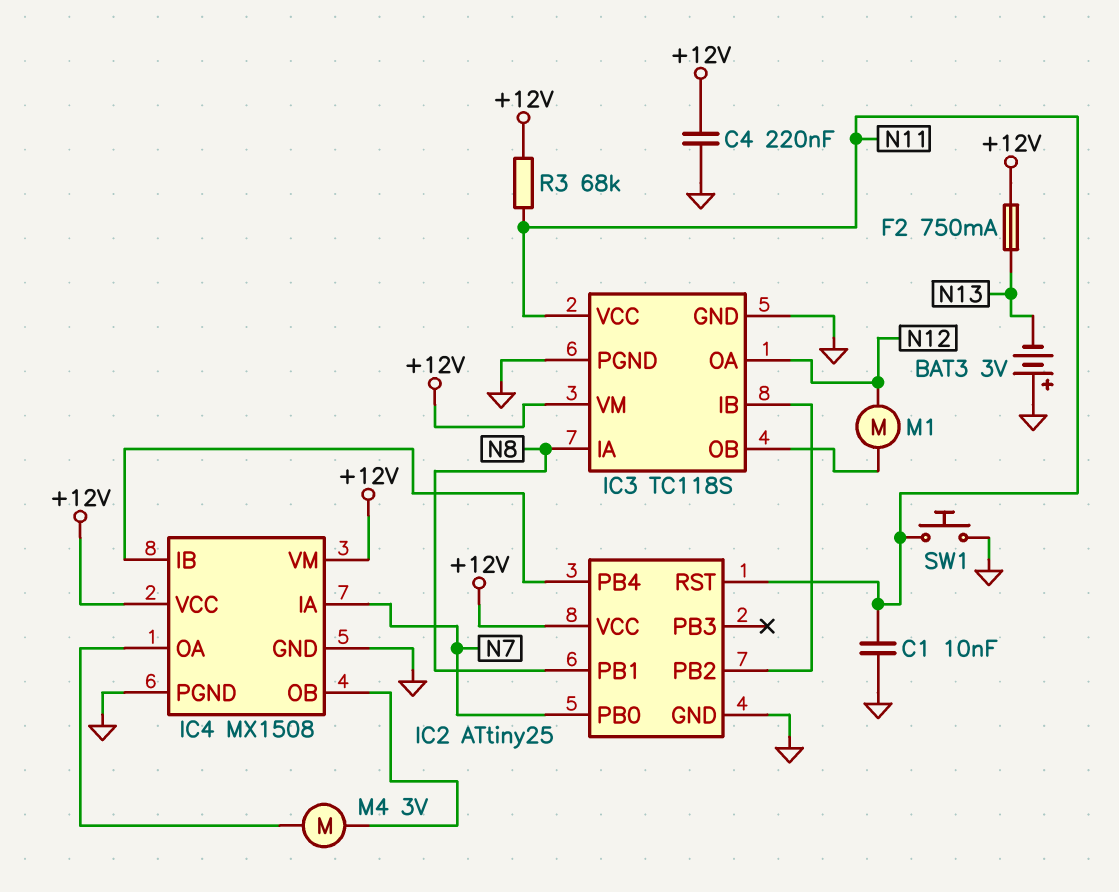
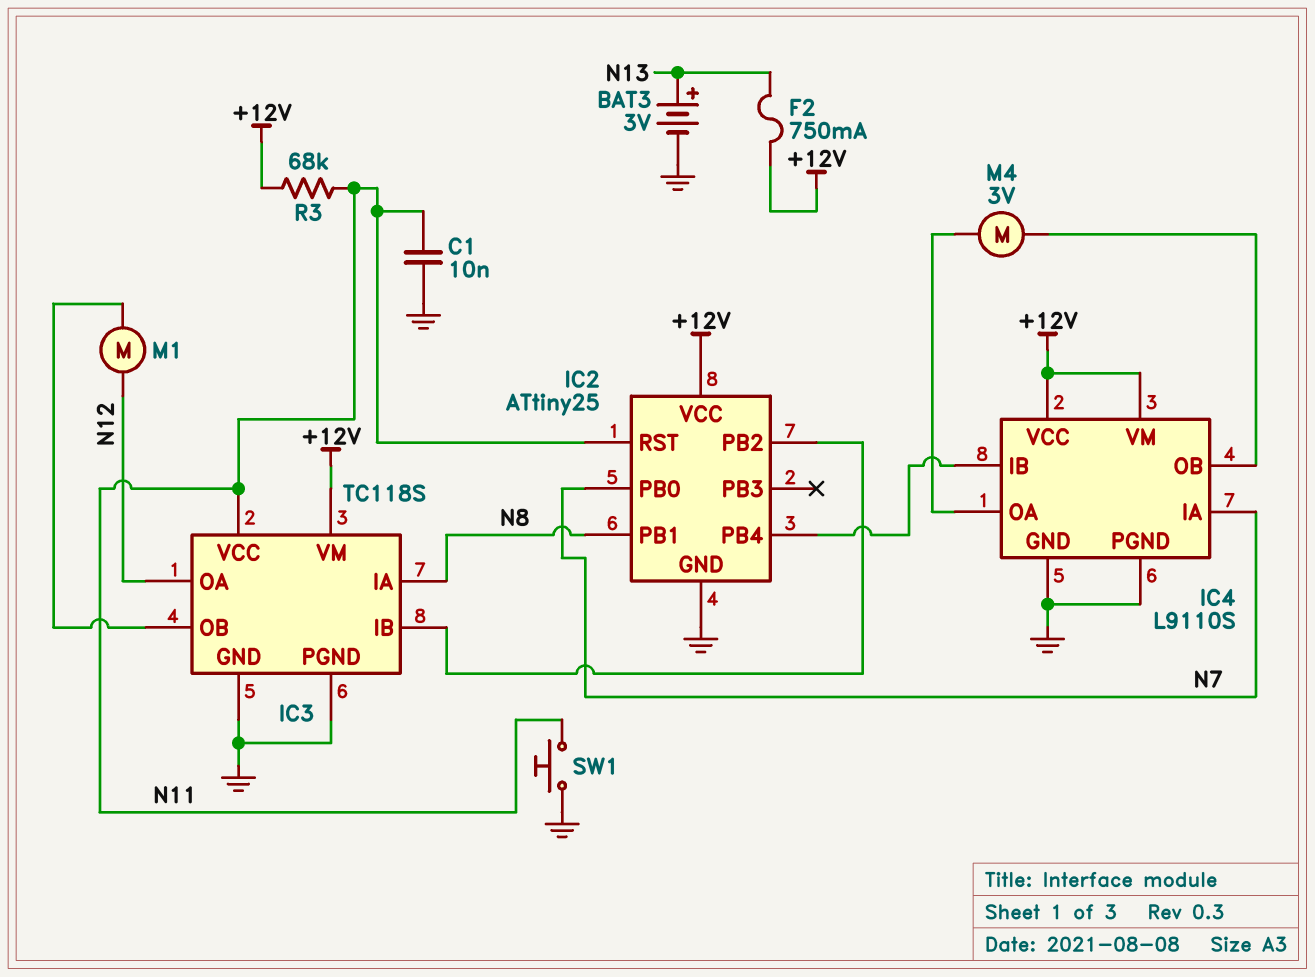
BAT3: 3V (plus GND, minus N13) -> 3V (plus N13, minus GND)
C4: 220nF (+12V, GND) -> none
IC4: MX1508 -> L9110S

